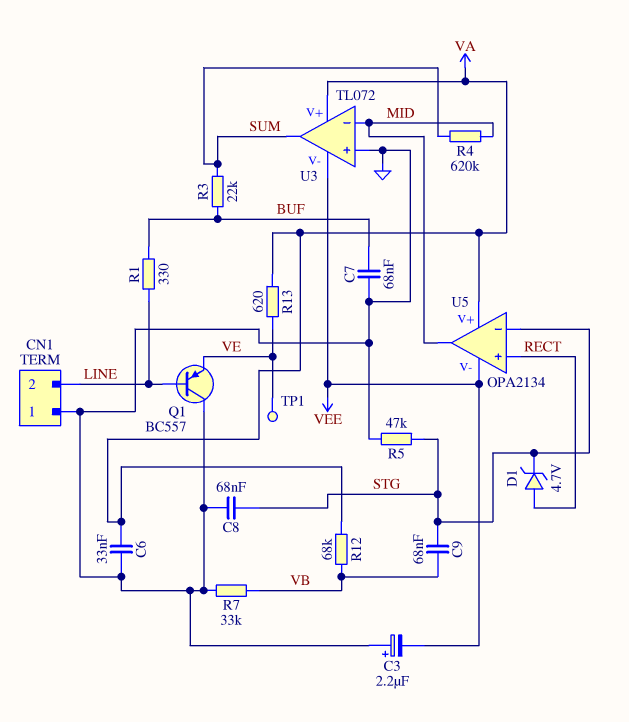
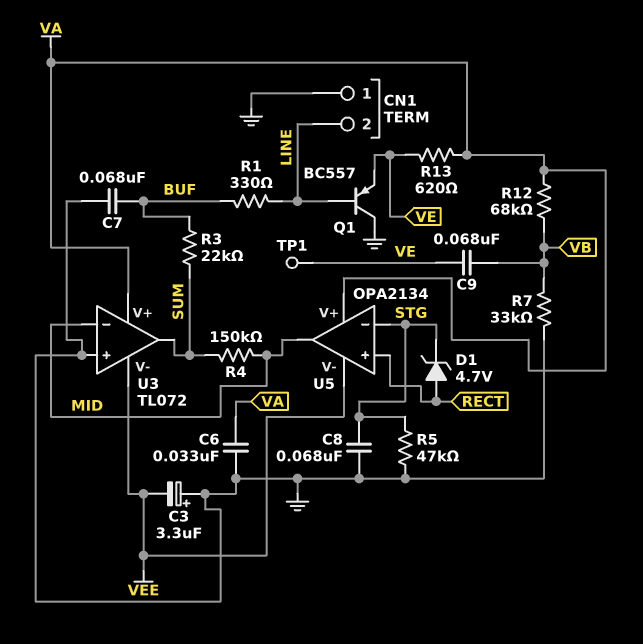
C3: 2.2uF (plus GND, minus VEE) -> 3.3uF (plus GND, minus VEE)
C9: 68nF (STG, VB) -> 68nF (VB, VE)
R4: 620k (MID, SUM) -> 150k (MID, SUM)

